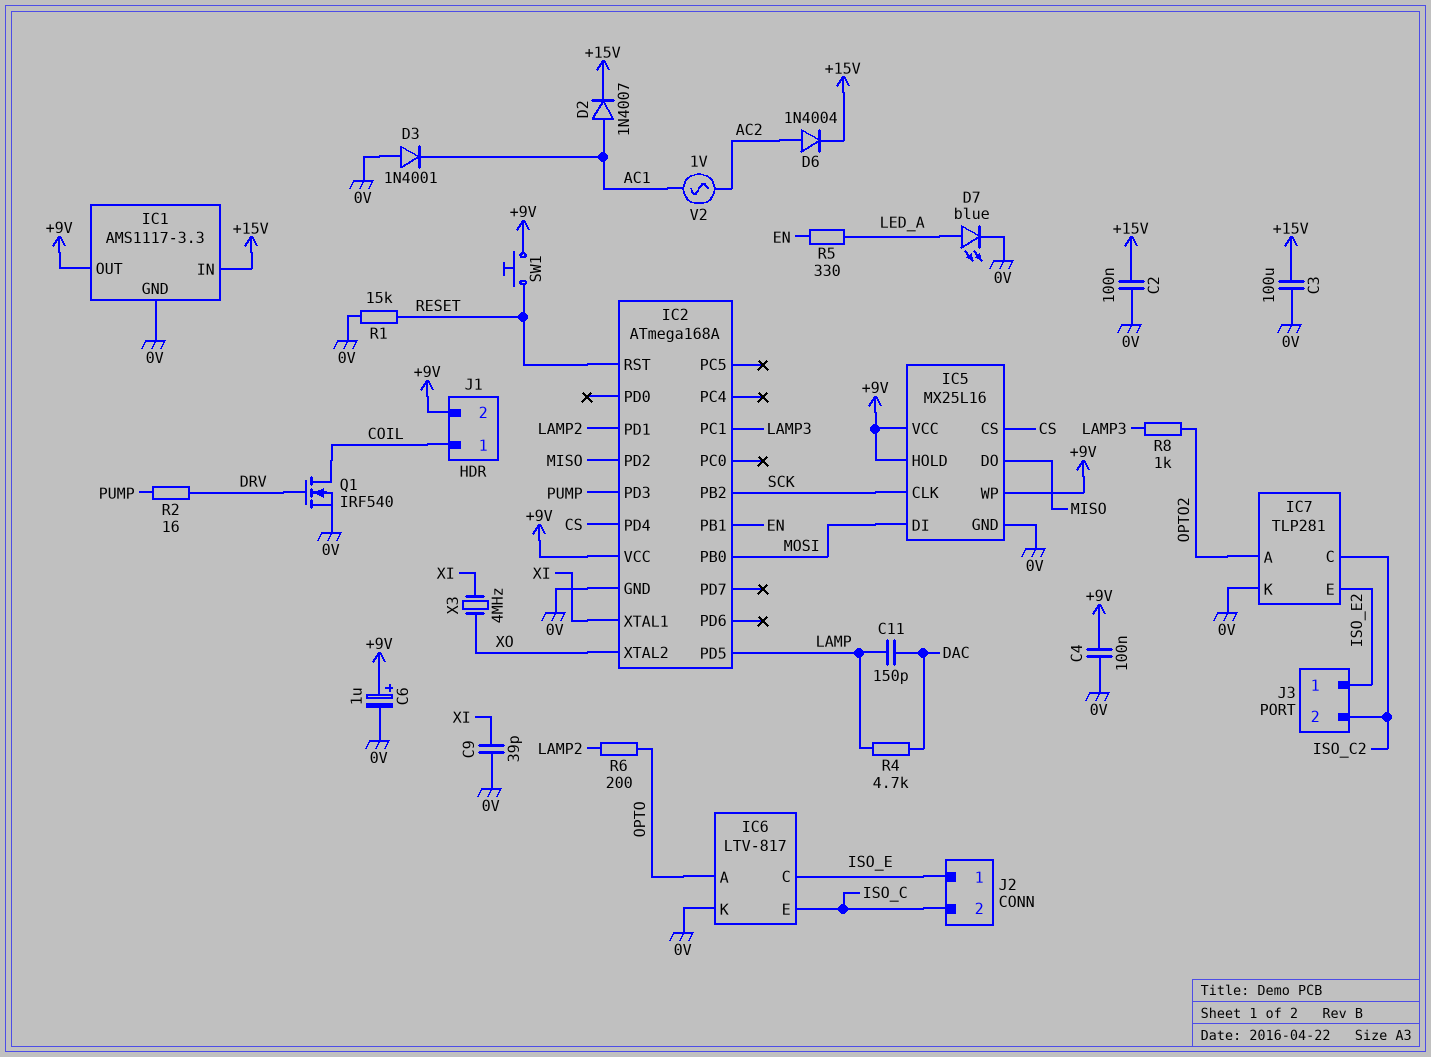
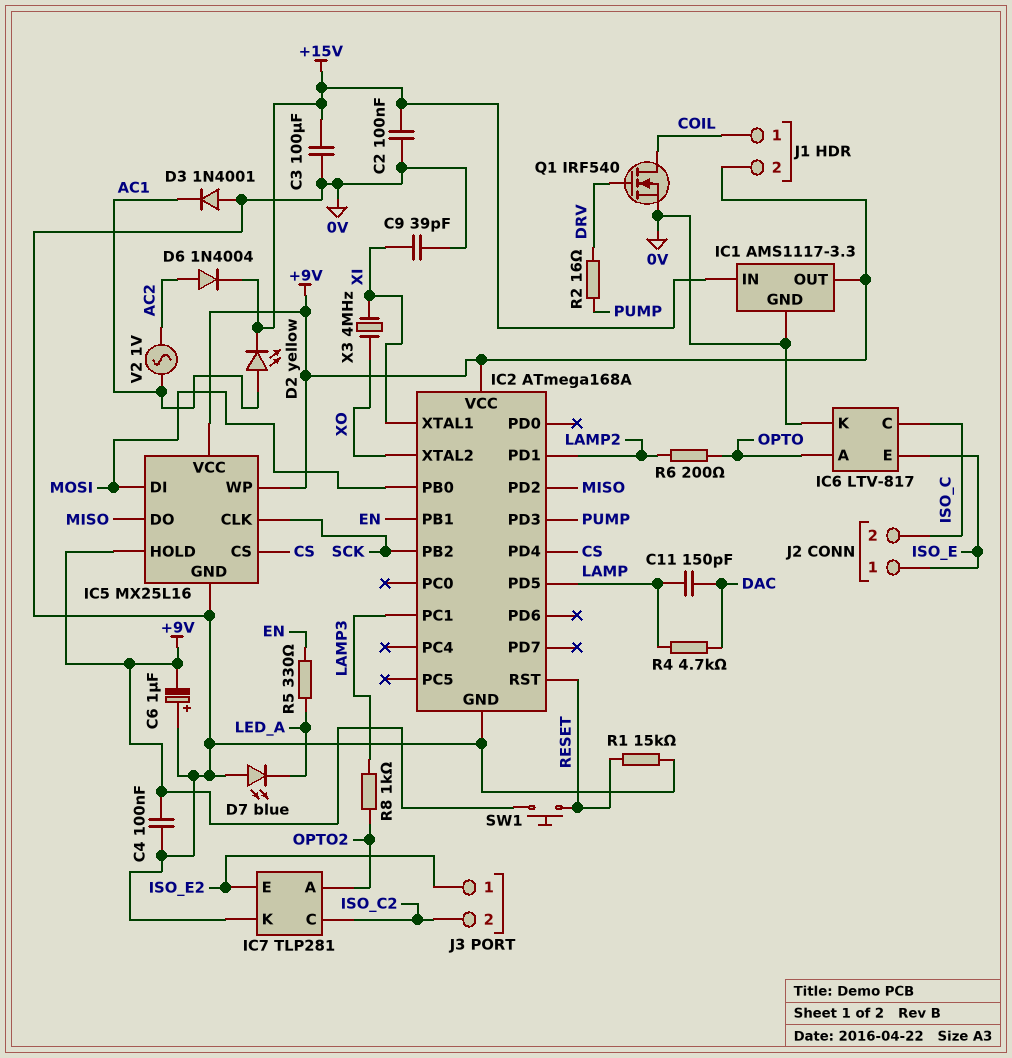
C6: 1uF (plus +9V, minus 0V) -> 1uF (plus 0V, minus +9V)
D2: diode 1N4007 (A AC1, K +15V) -> LED yellow (A AC1, K +15V)
D7: LED blue (A LED_A, K 0V) -> LED blue (A 0V, K LED_A)
IC6 pin C: ISO_E -> ISO_C
IC6 pin E: ISO_C -> ISO_E

